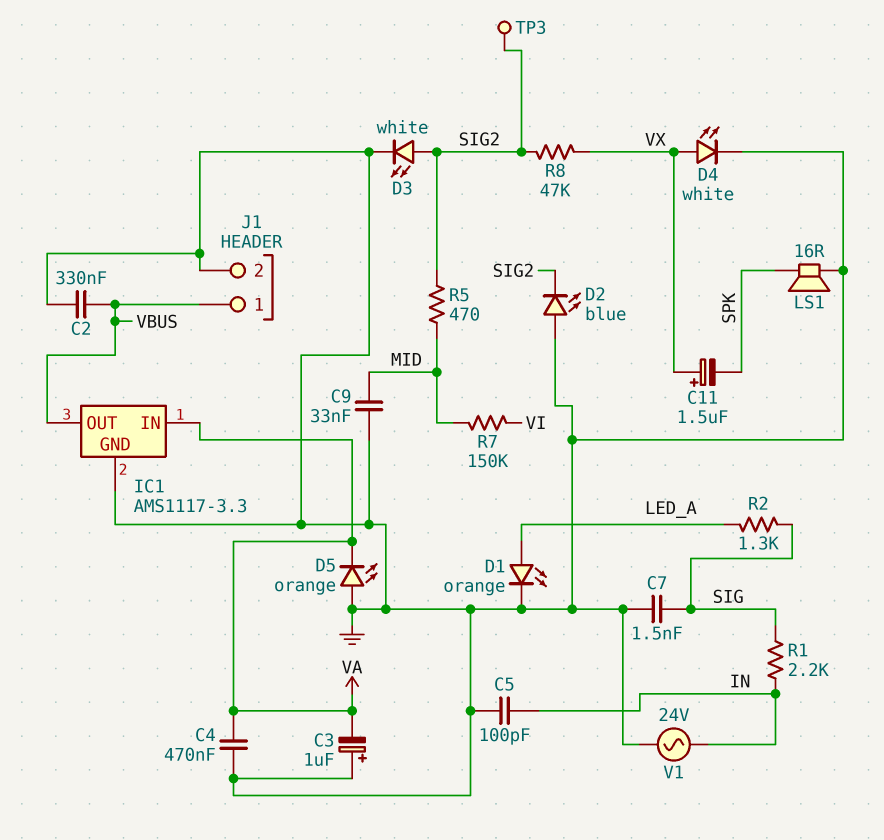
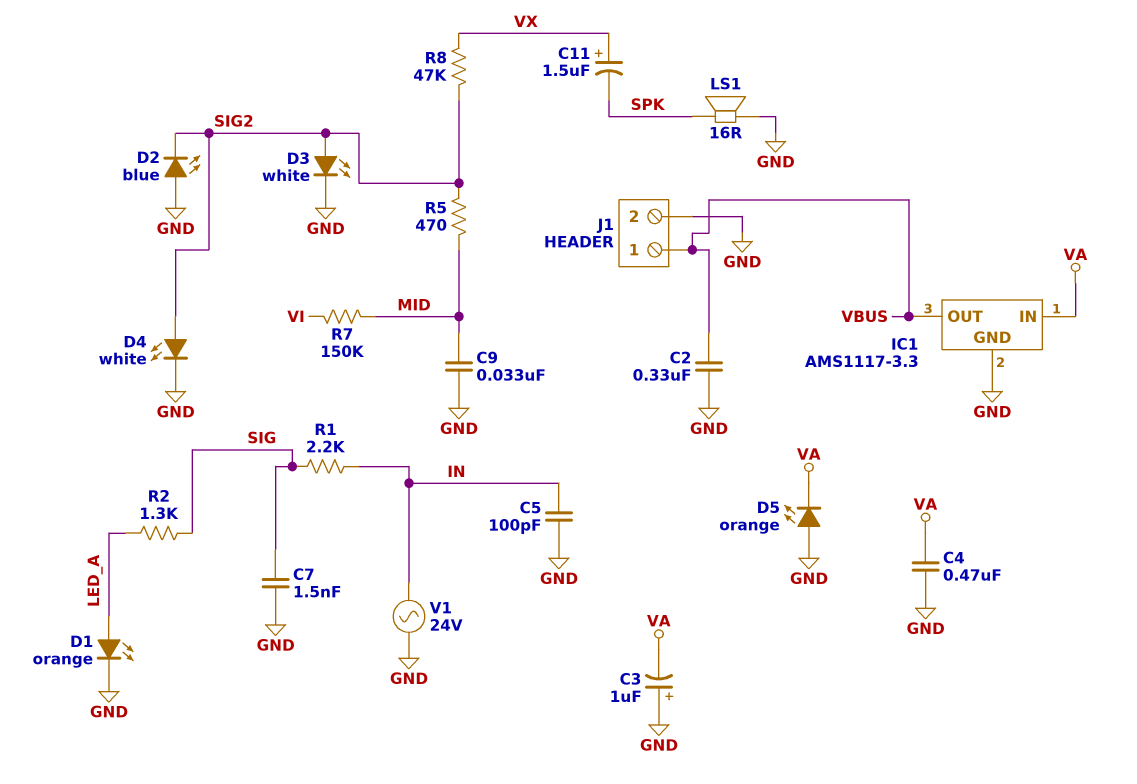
D4: LED white (A VX, K GND) -> LED white (A SIG2, K GND)
TP3: test point (SIG2) -> none

